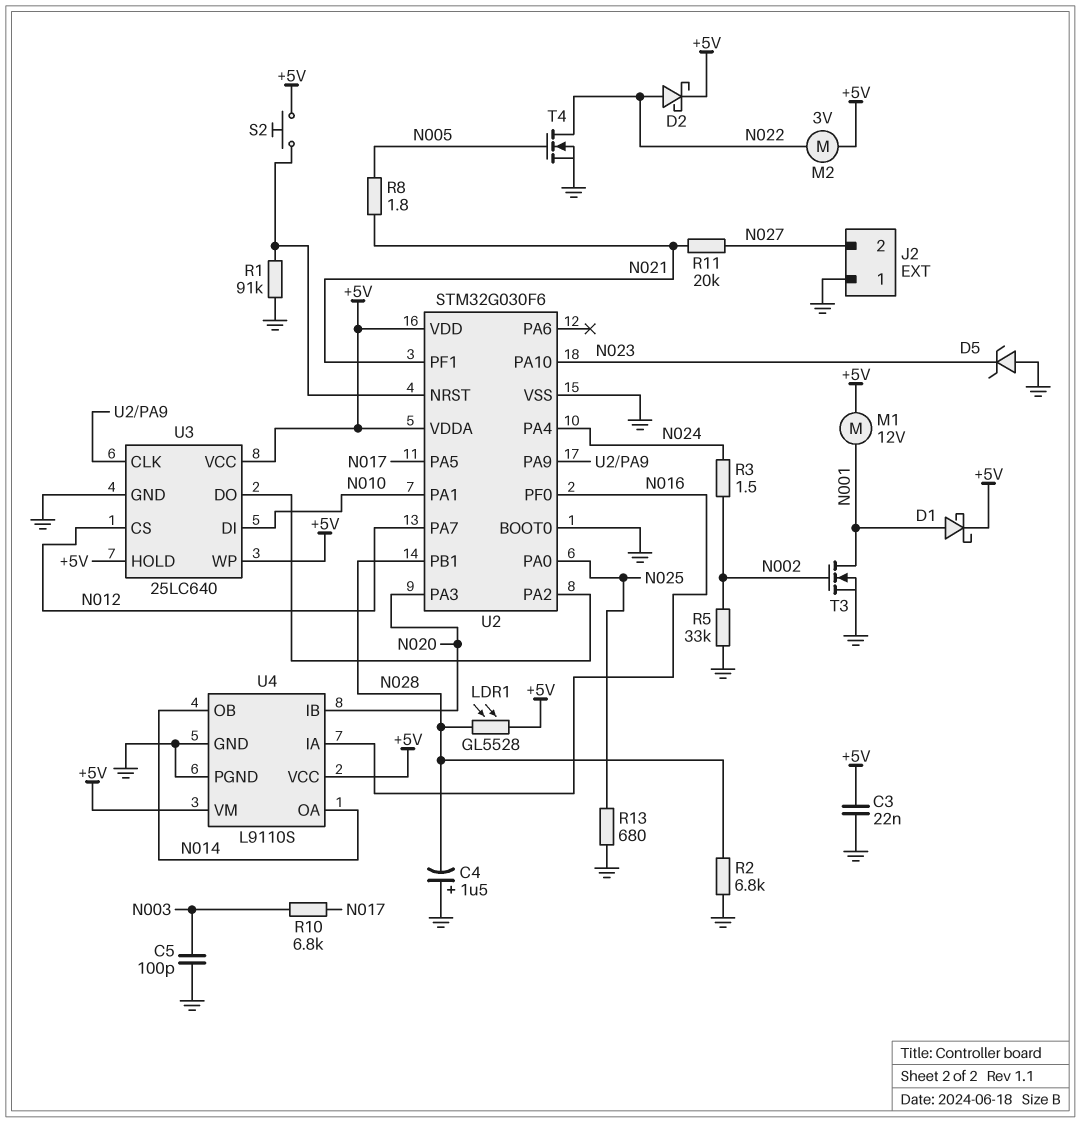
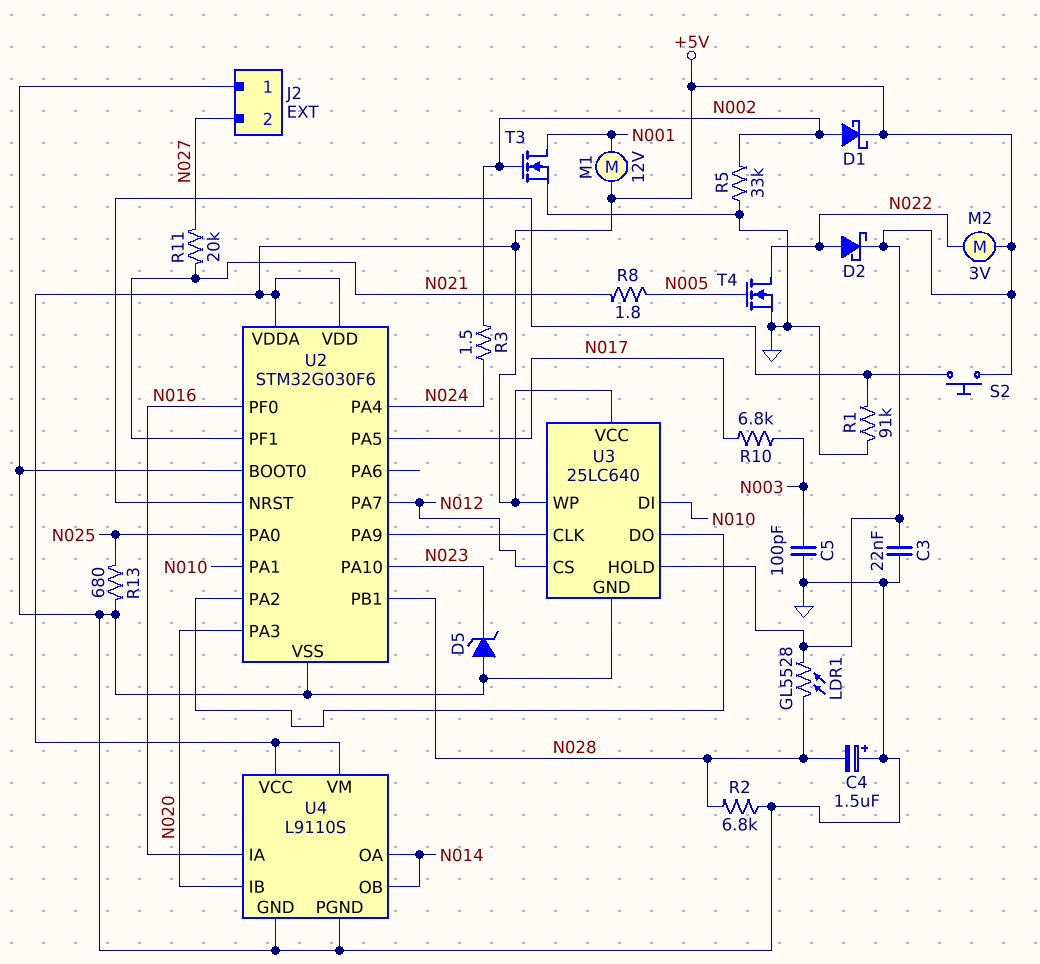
D1: schottky (A N001, K +5V) -> schottky (A N002, K +5V)

